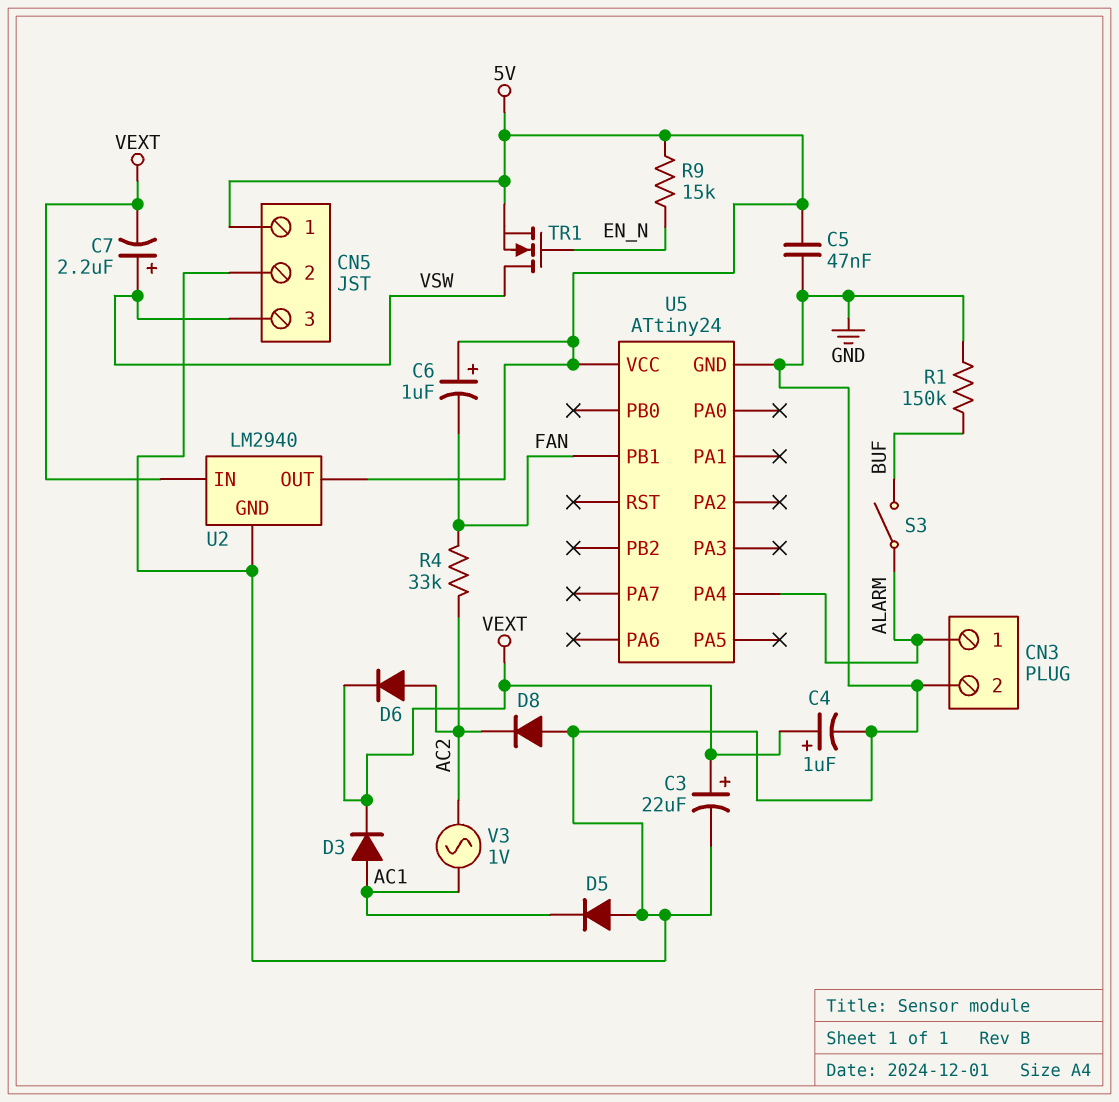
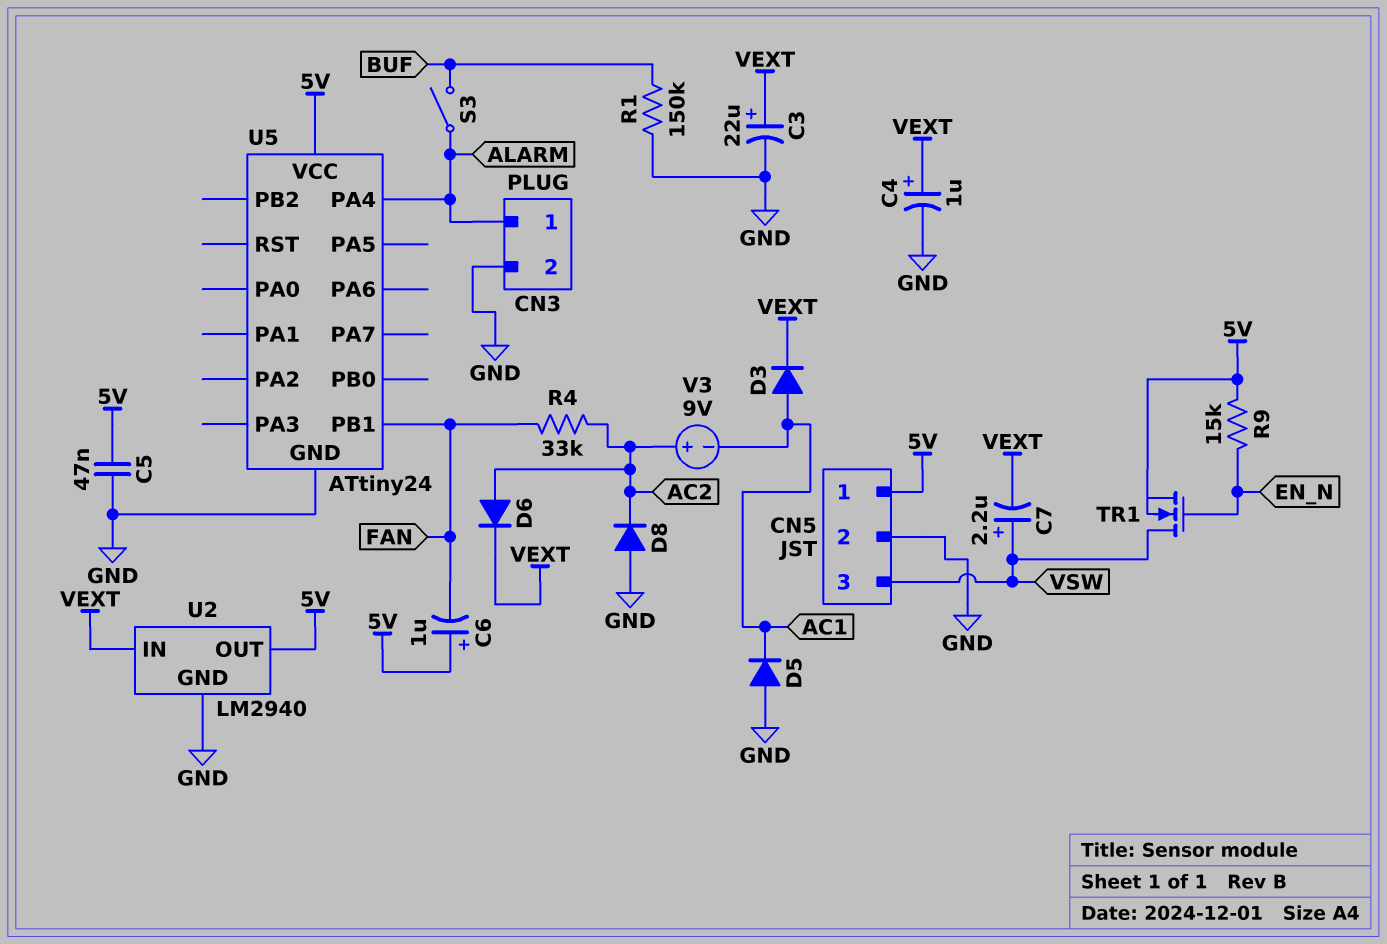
V3: AC 1V (AC1, AC2) -> 9V (plus AC2, minus AC1)

